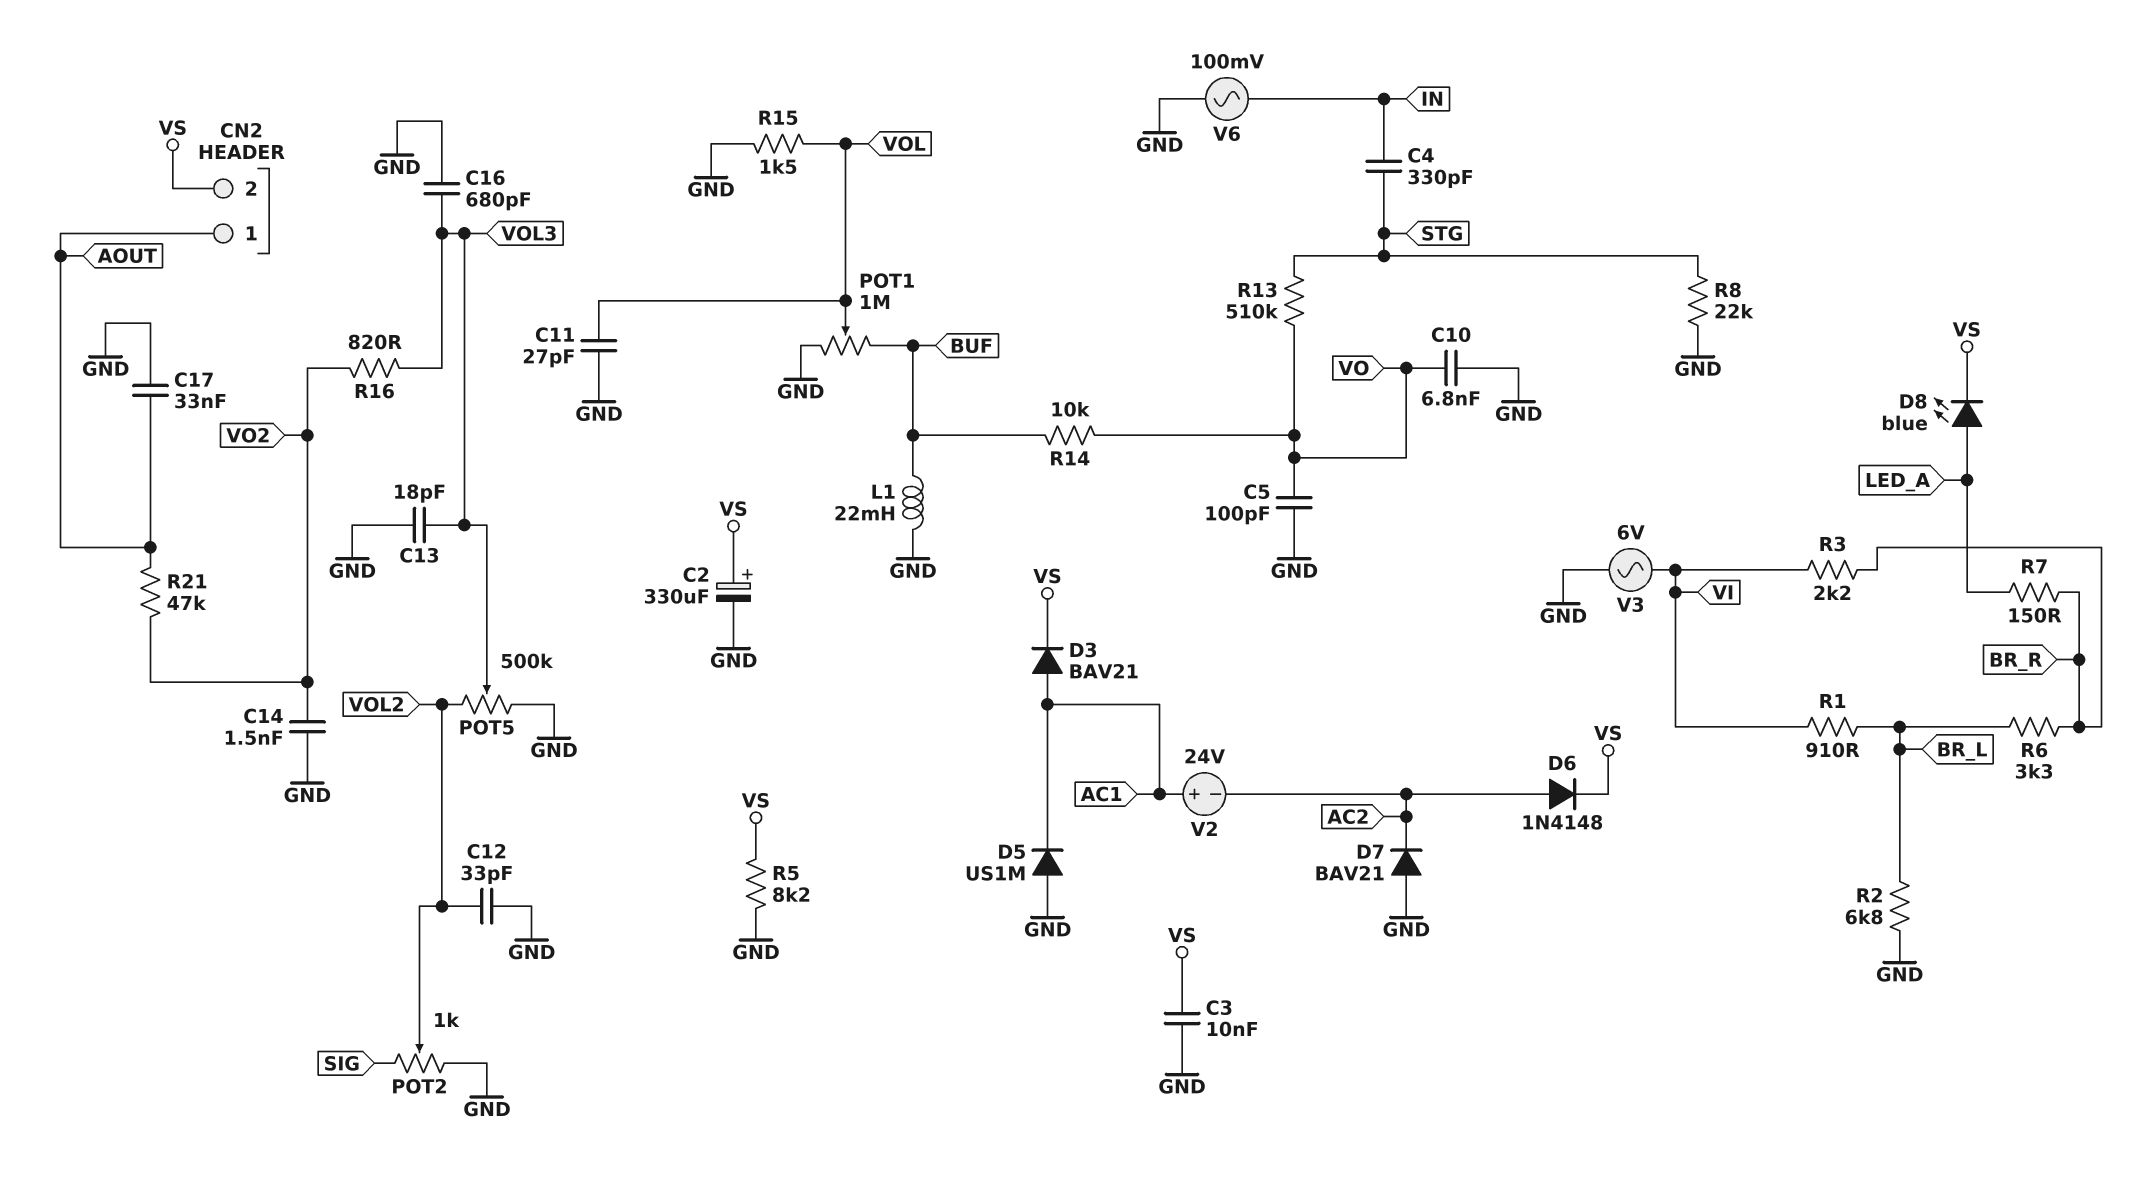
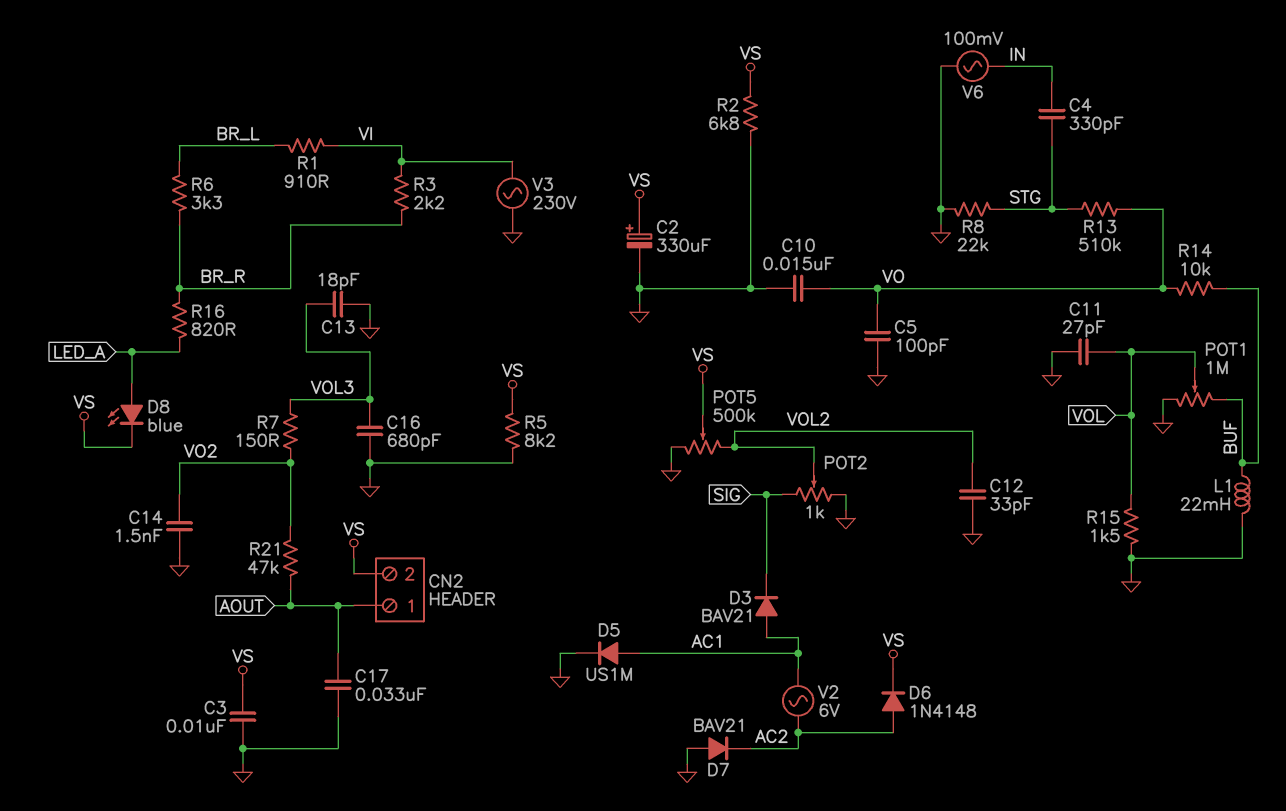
C10: 6.8nF (GND, VO) -> 15nF (GND, VO)
D3: diode BAV21 (A AC1, K VS) -> diode BAV21 (A AC1, K SIG)
D5: diode US1M (A GND, K AC1) -> diode US1M (A AC1, K GND)
POT5: 500k (GND, VOL2, wiper VOL3) -> 500k (GND, VOL2, wiper VS)
R2: 6.8k (BR_L, GND) -> 6.8k (GND, VS)
R7: 150 (BR_R, LED_A) -> 150 (VO2, VOL3)
R16: 820 (VO2, VOL3) -> 820 (BR_R, LED_A)
V2: 24V (plus AC1, minus AC2) -> AC 6V (AC1, AC2)
V3: AC 6V (GND, VI) -> AC 230V (GND, VI)

